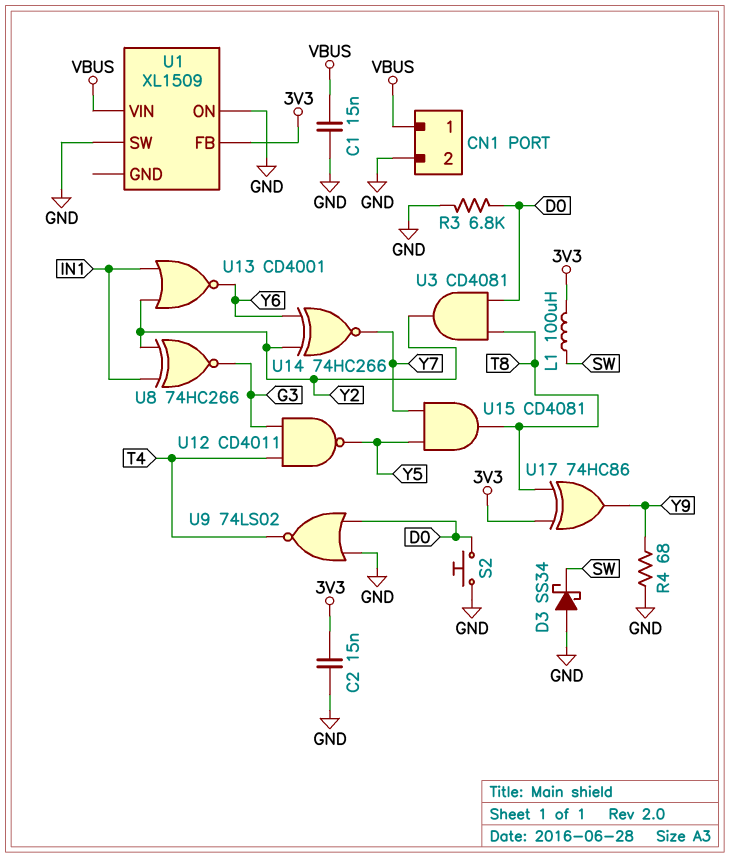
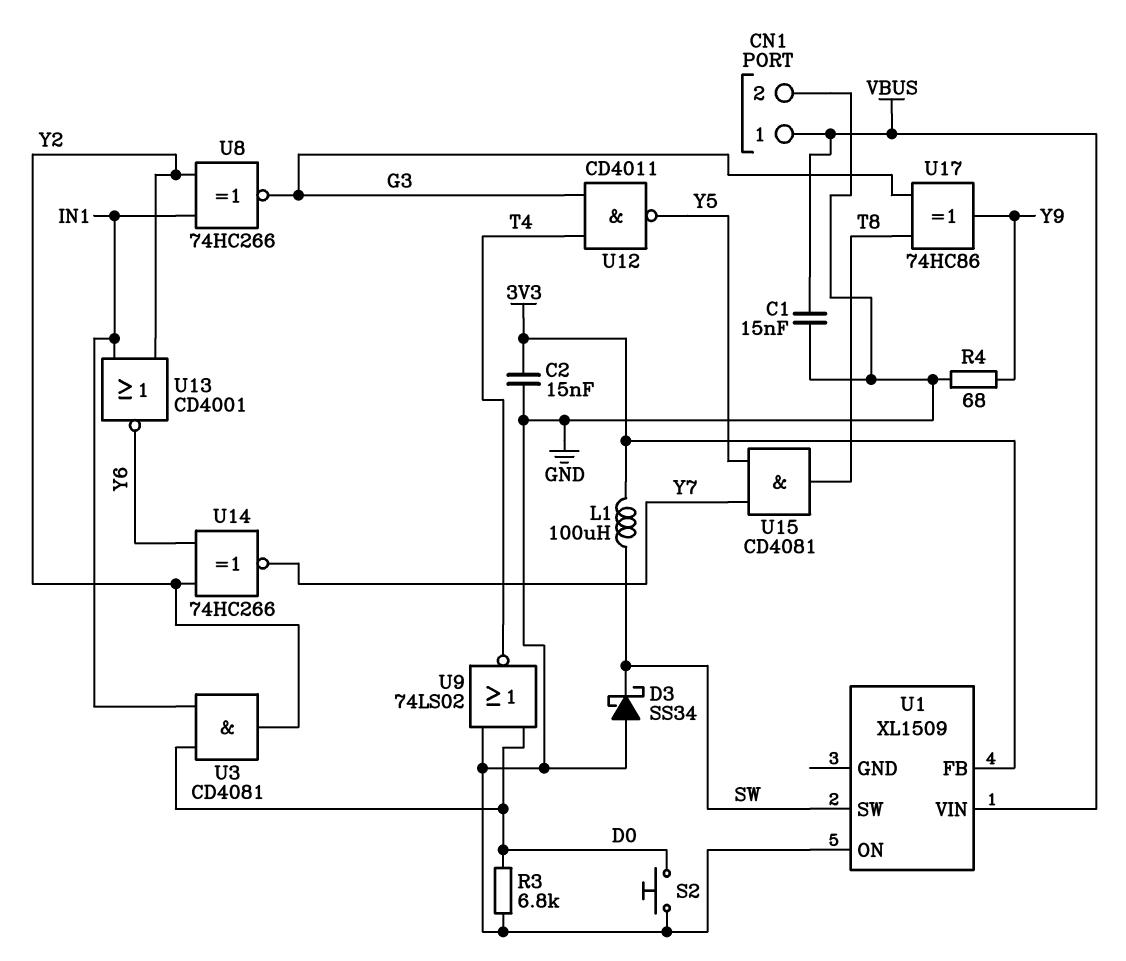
U1 pin SW: GND -> SW
U3: AND CD4081 (in D0, in T8, out Y2) -> AND CD4081 (in D0, in IN1, out Y2)
U17: XOR 74HC86 (in 3V3, in T8, out Y9) -> XOR 74HC86 (in G3, in T8, out Y9)

